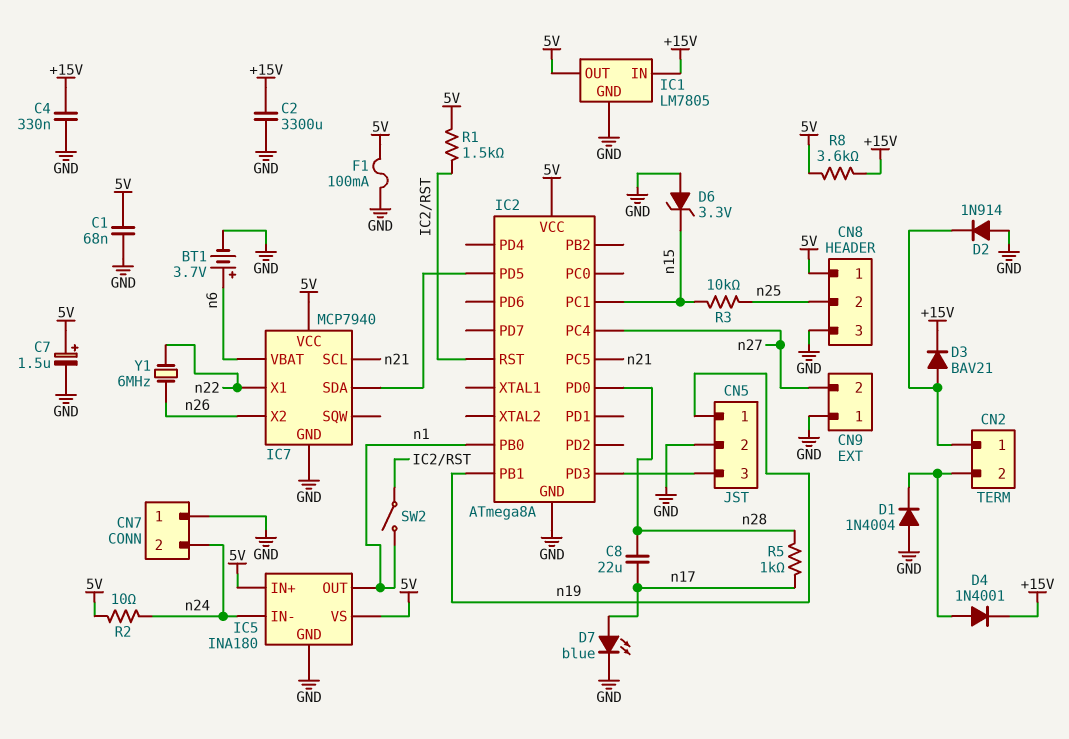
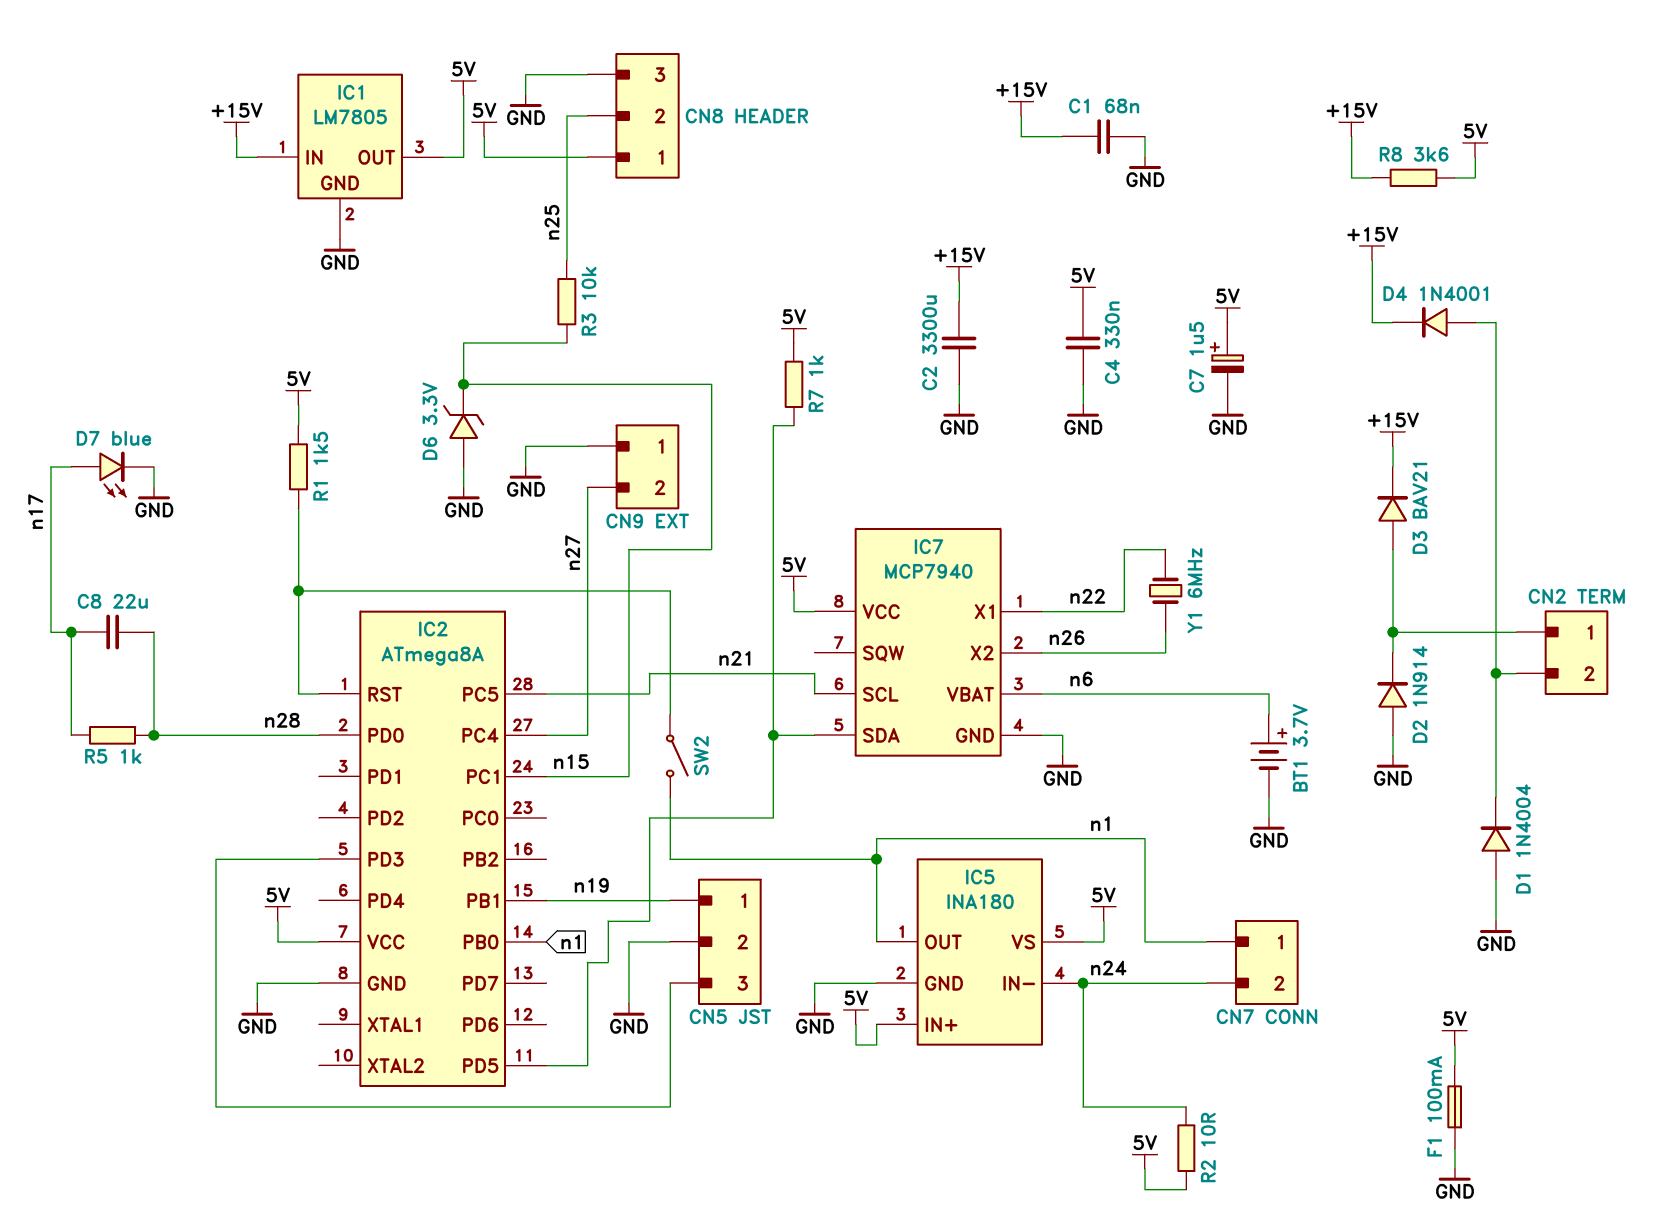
C1: 68nF (5V, GND) -> 68nF (+15V, GND)
C4: 330nF (+15V, GND) -> 330nF (5V, GND)
CN7 pin 1: GND -> n1
R7: none -> 1k (5V, IC2/PD5)

